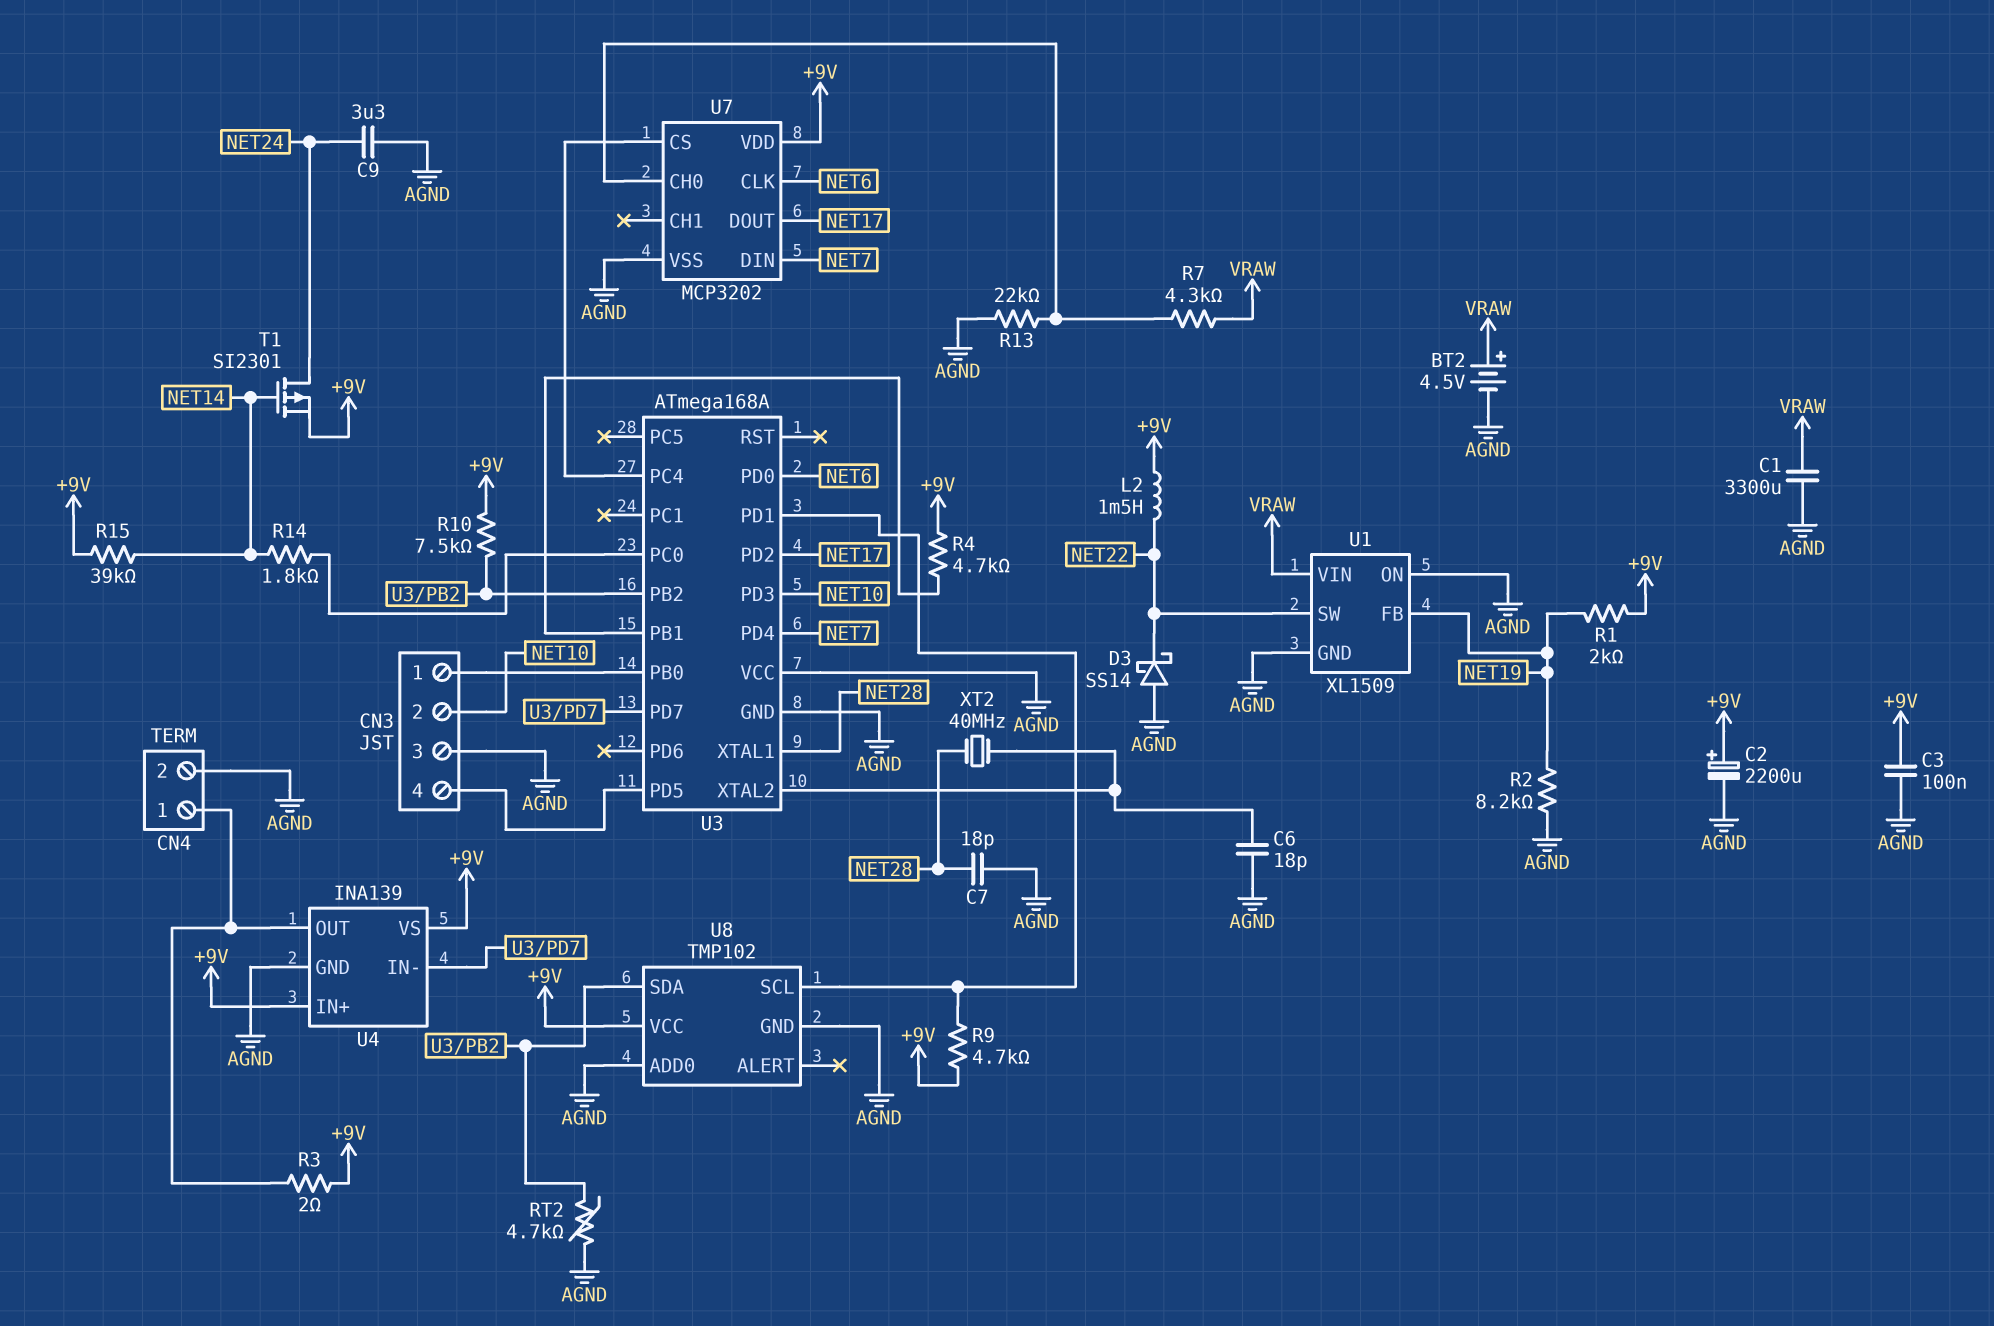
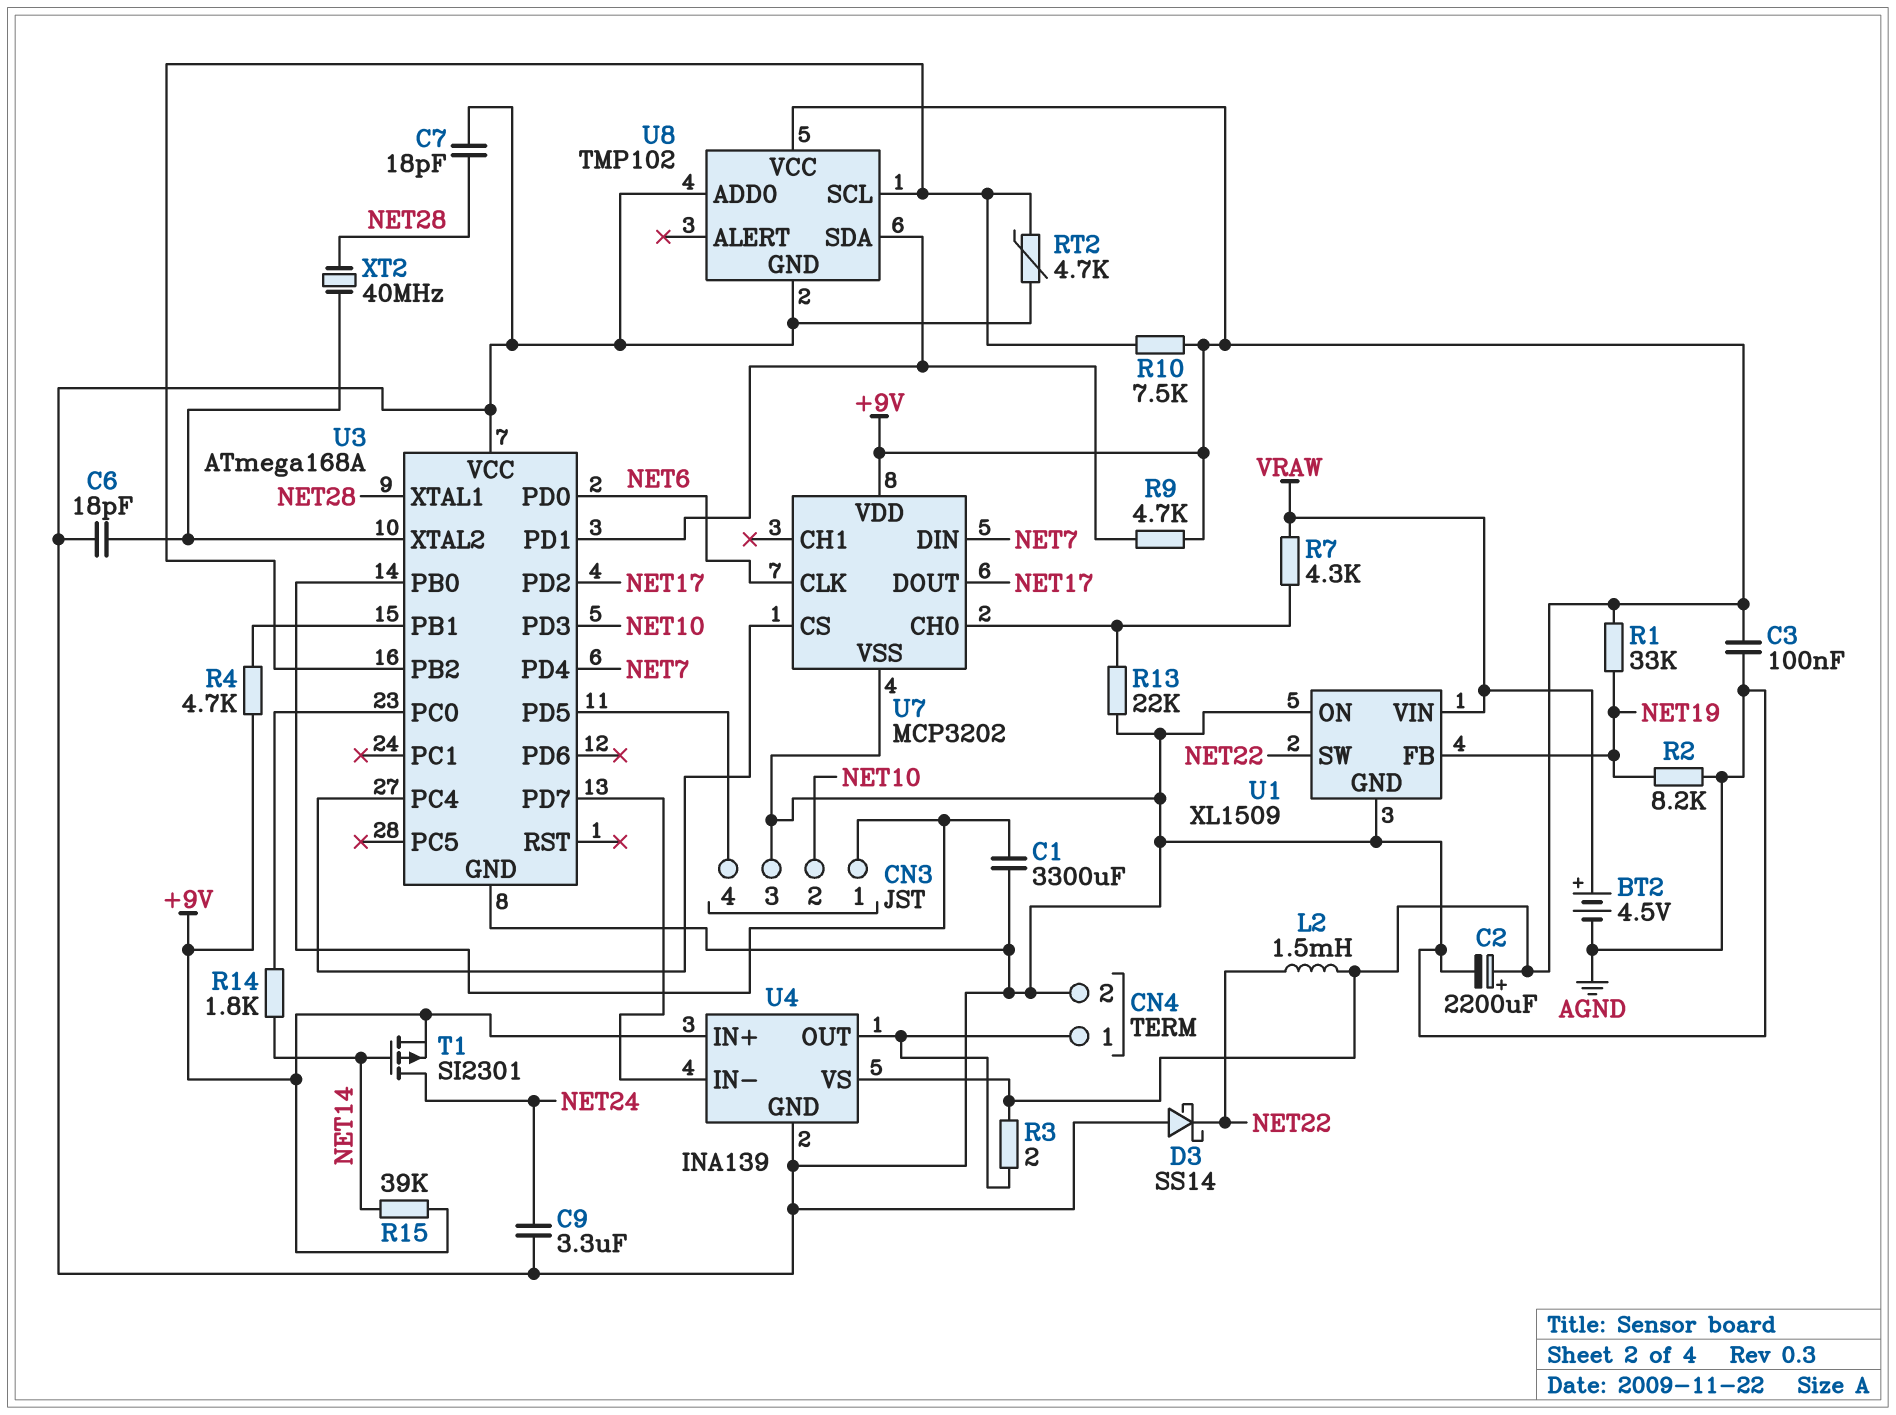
C1: 3300uF (AGND, VRAW) -> 3300uF (AGND, CN3/1)
R1: 2k (+9V, NET19) -> 33k (+9V, NET19)
U8 pin SCL: U3/PD1 -> U3/PB2
U8 pin SDA: U3/PB2 -> U3/PD1

